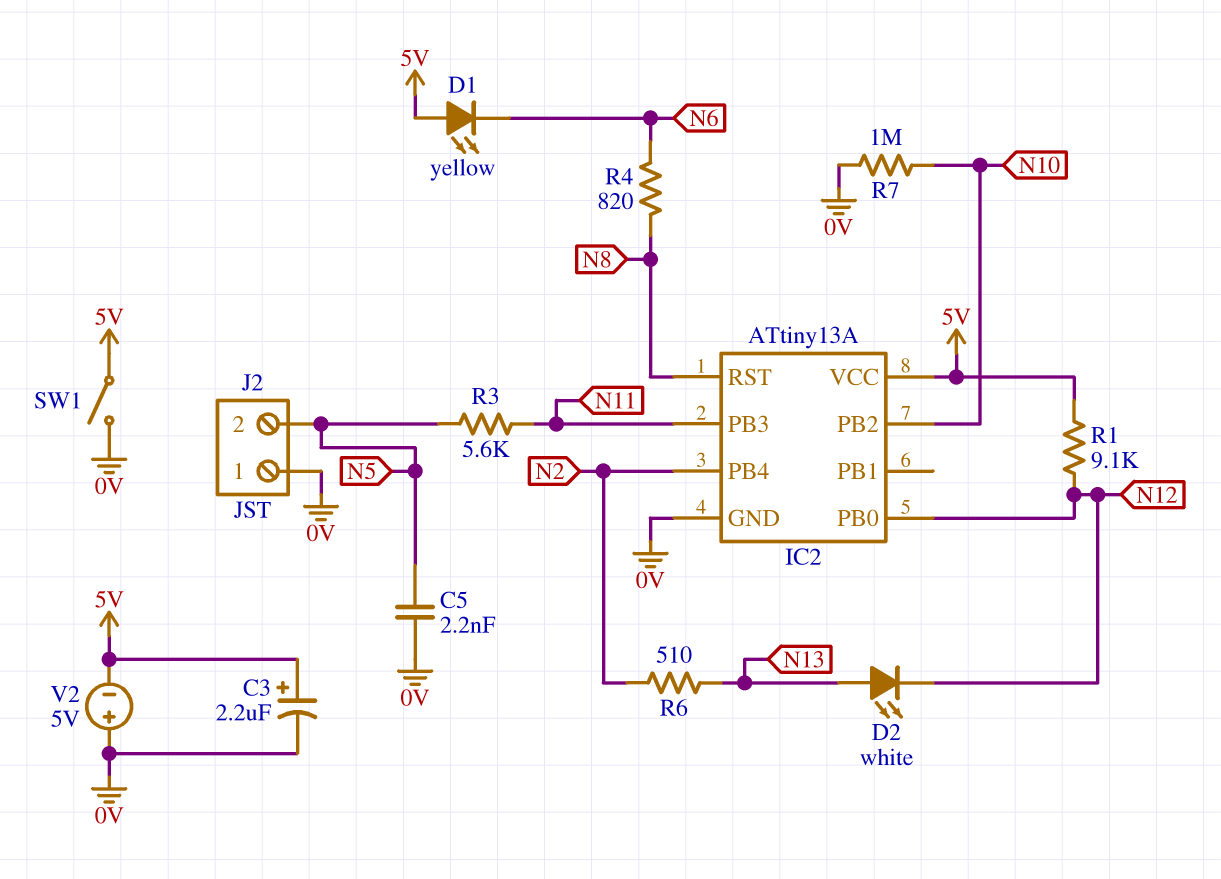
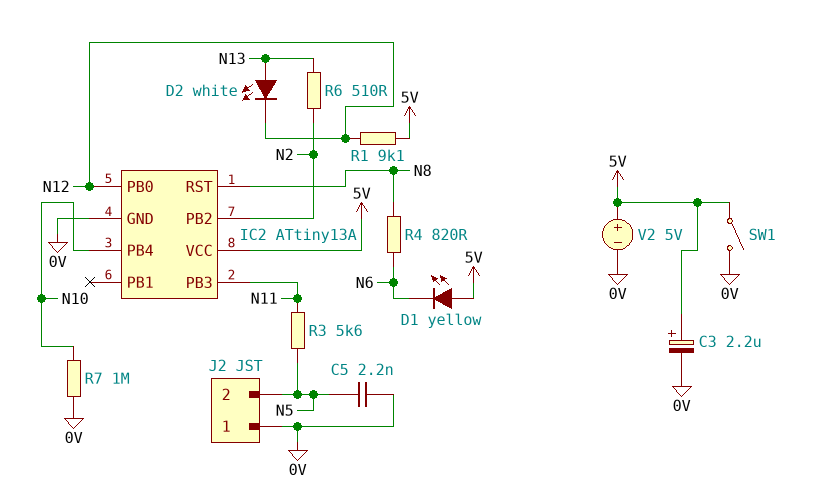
IC2 pin PB2: N10 -> N2
IC2 pin PB4: N2 -> N10
V2: 5V (plus 0V, minus 5V) -> 5V (plus 5V, minus 0V)

